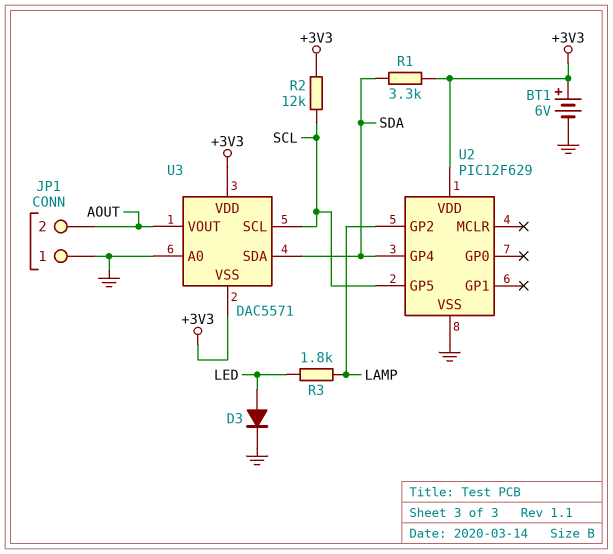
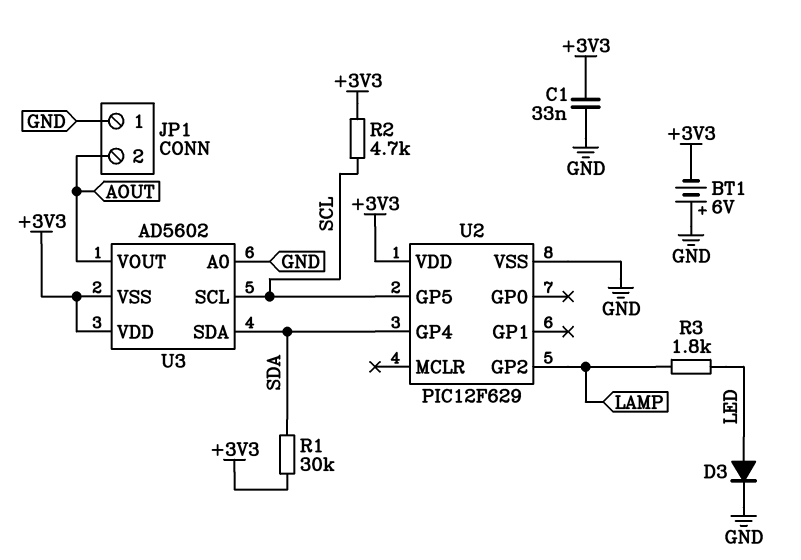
BT1: 6V (plus +3V3, minus GND) -> 6V (plus GND, minus +3V3)
C1: none -> 33nF (+3V3, GND)
R1: 3.3k (+3V3, SDA) -> 30k (+3V3, SDA)
R2: 12k (+3V3, SCL) -> 4.7k (+3V3, SCL)
U3: DAC5571 -> AD5602

